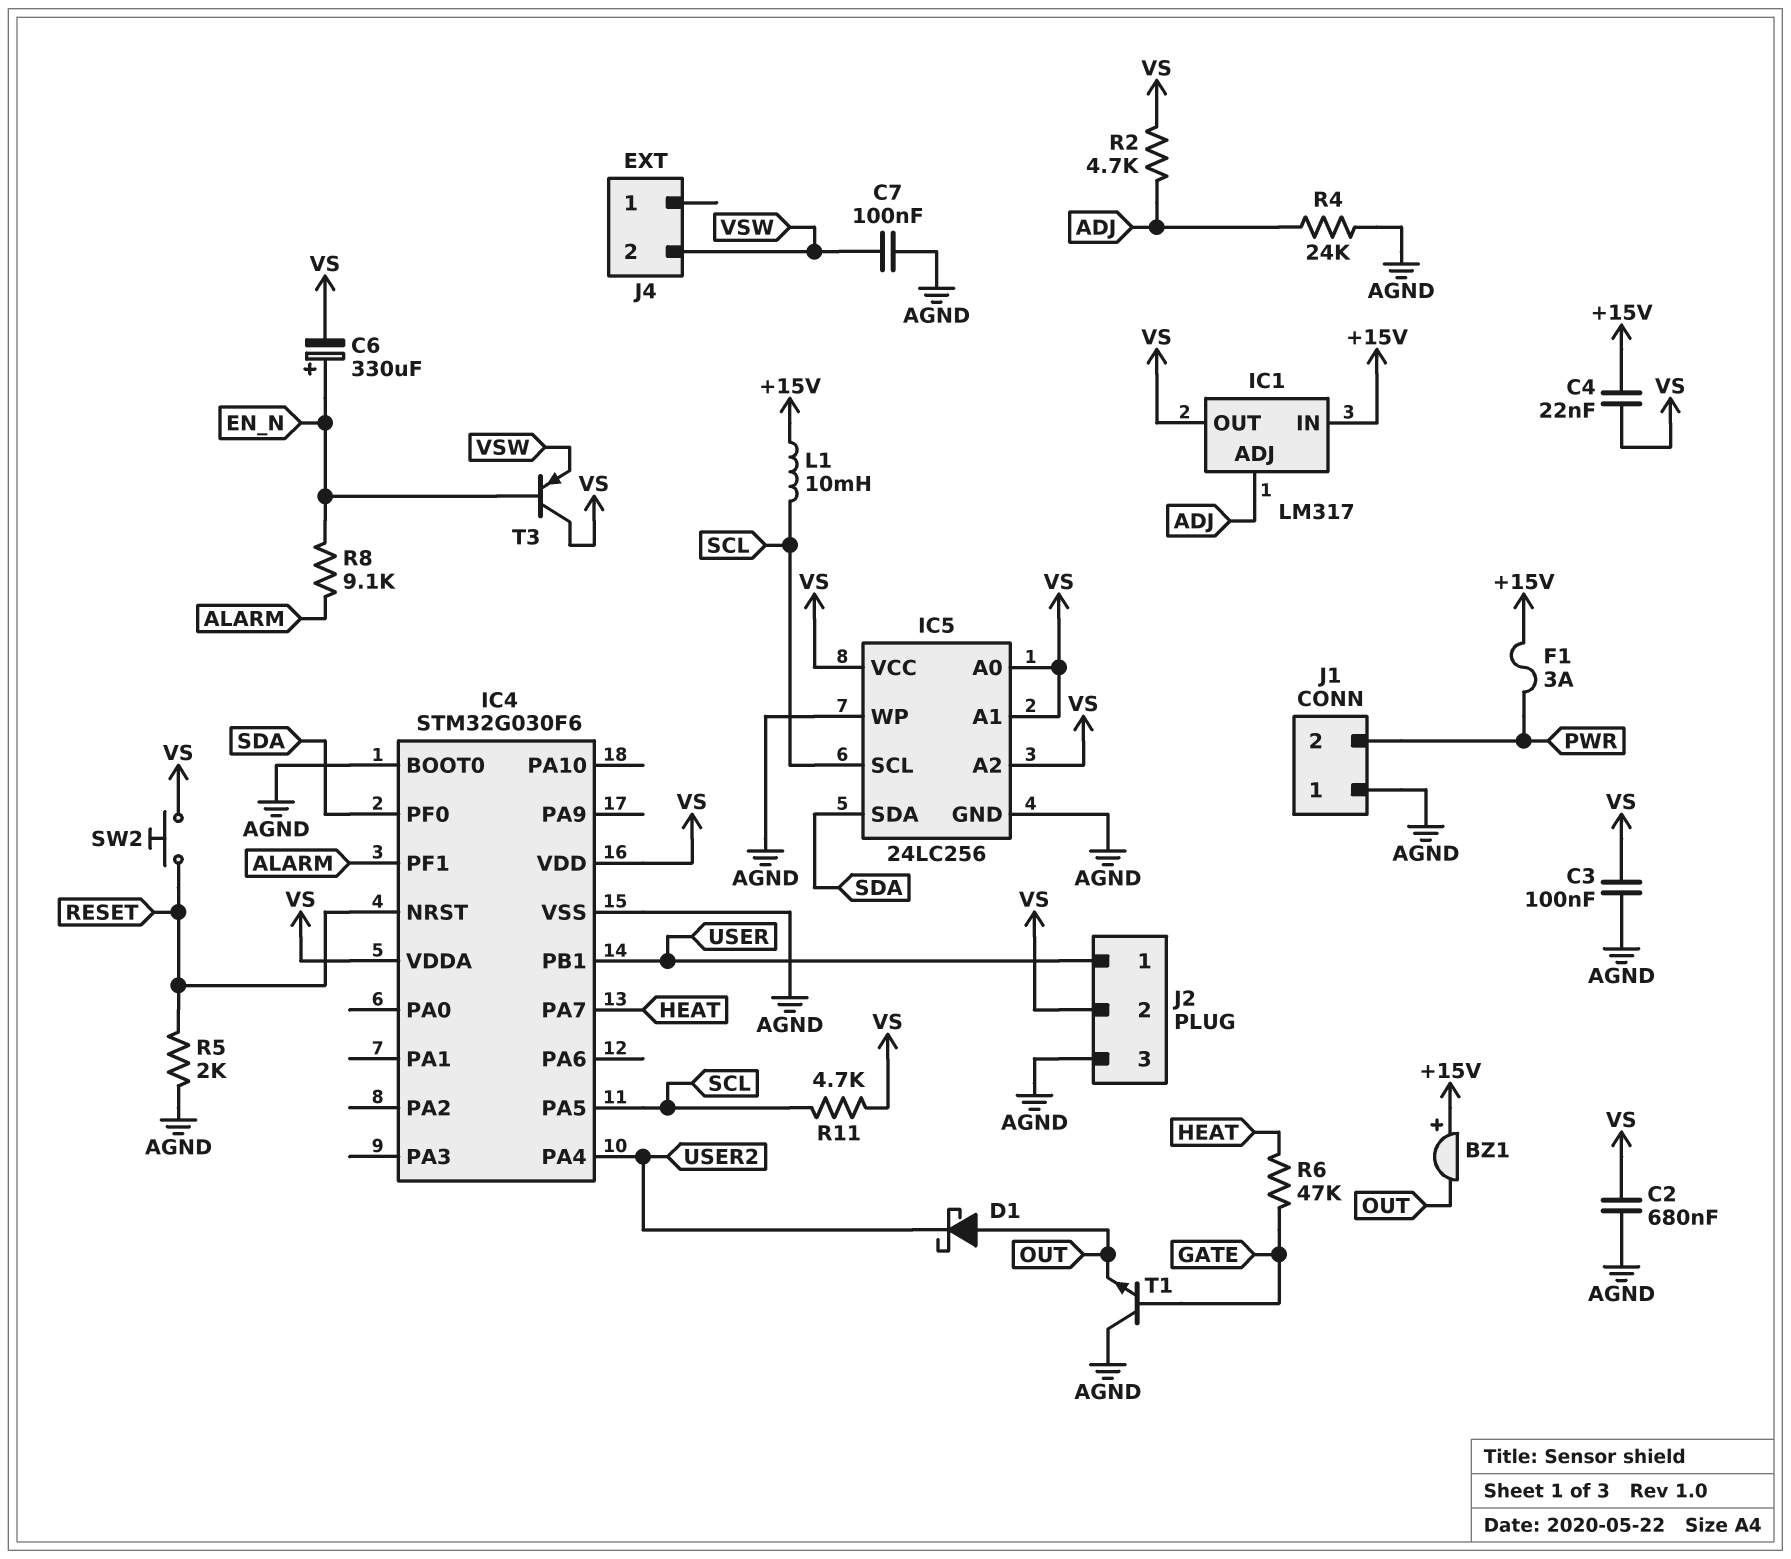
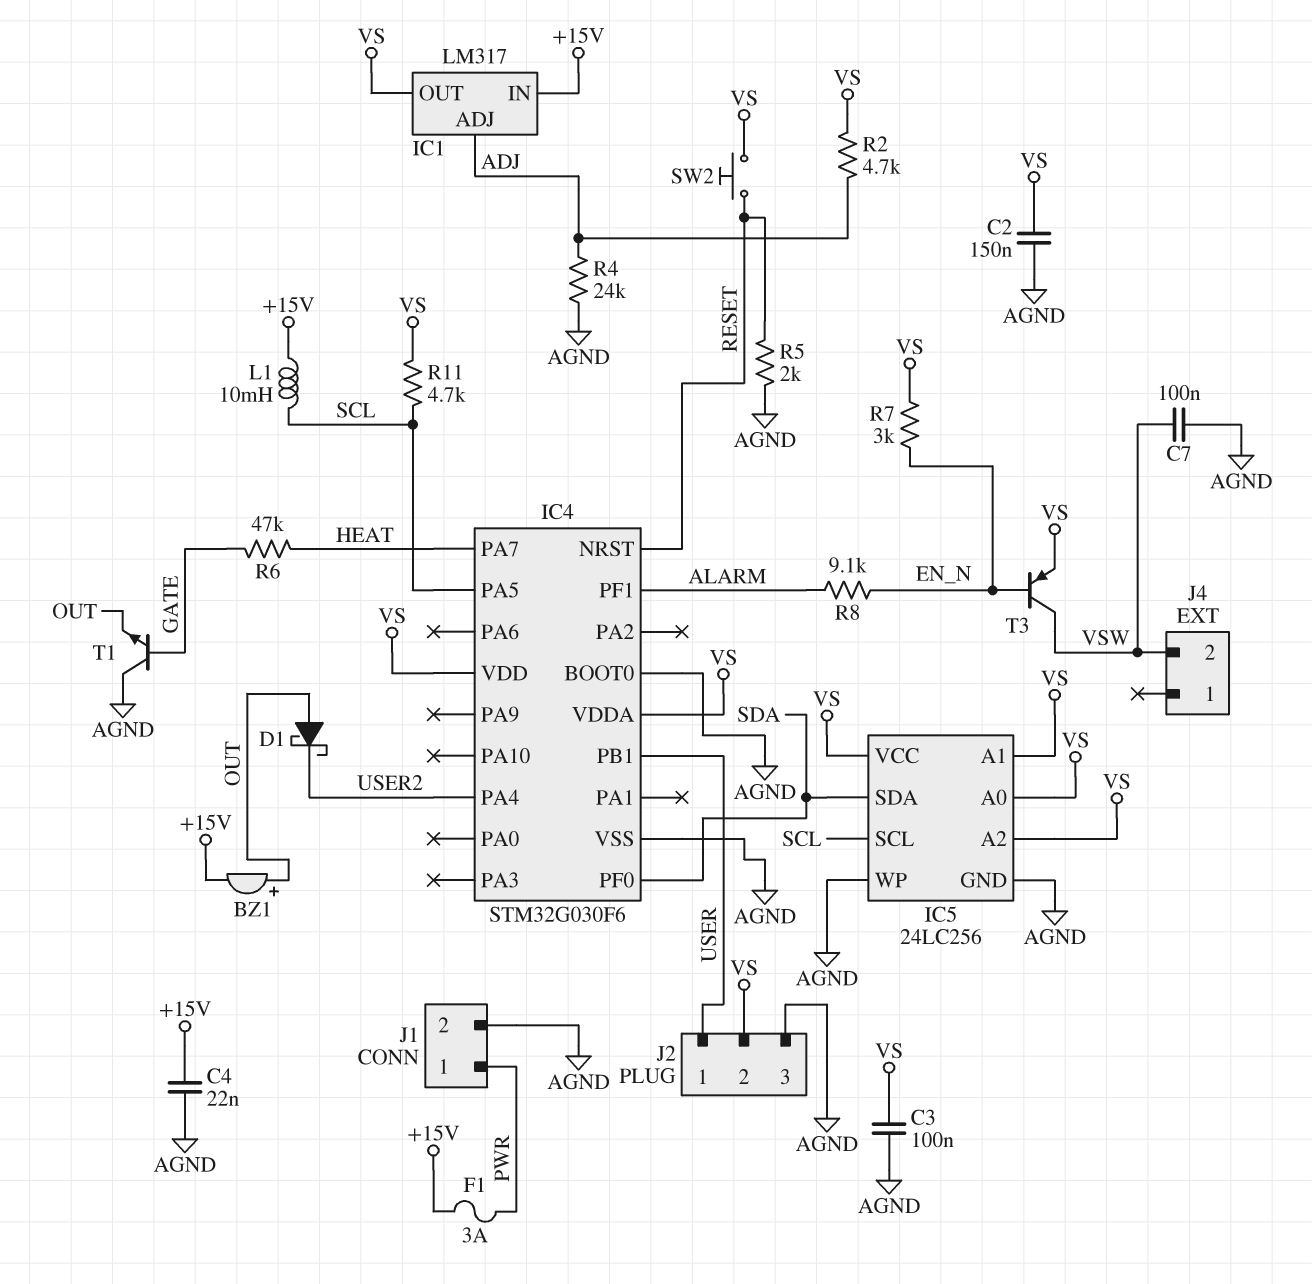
BZ1: buzzer (plus +15V, minus OUT) -> buzzer (plus OUT, minus +15V)
C2: 680nF (AGND, VS) -> 150nF (AGND, VS)
C4: 22nF (+15V, VS) -> 22nF (+15V, AGND)
C6: 330uF (plus EN_N, minus VS) -> none
J1 pin 1: AGND -> PWR
J1 pin 2: PWR -> AGND
R7: none -> 3k (EN_N, VS)
T3: PNP (B EN_N, C VS, E VSW) -> PNP (B EN_N, C VSW, E VS)

